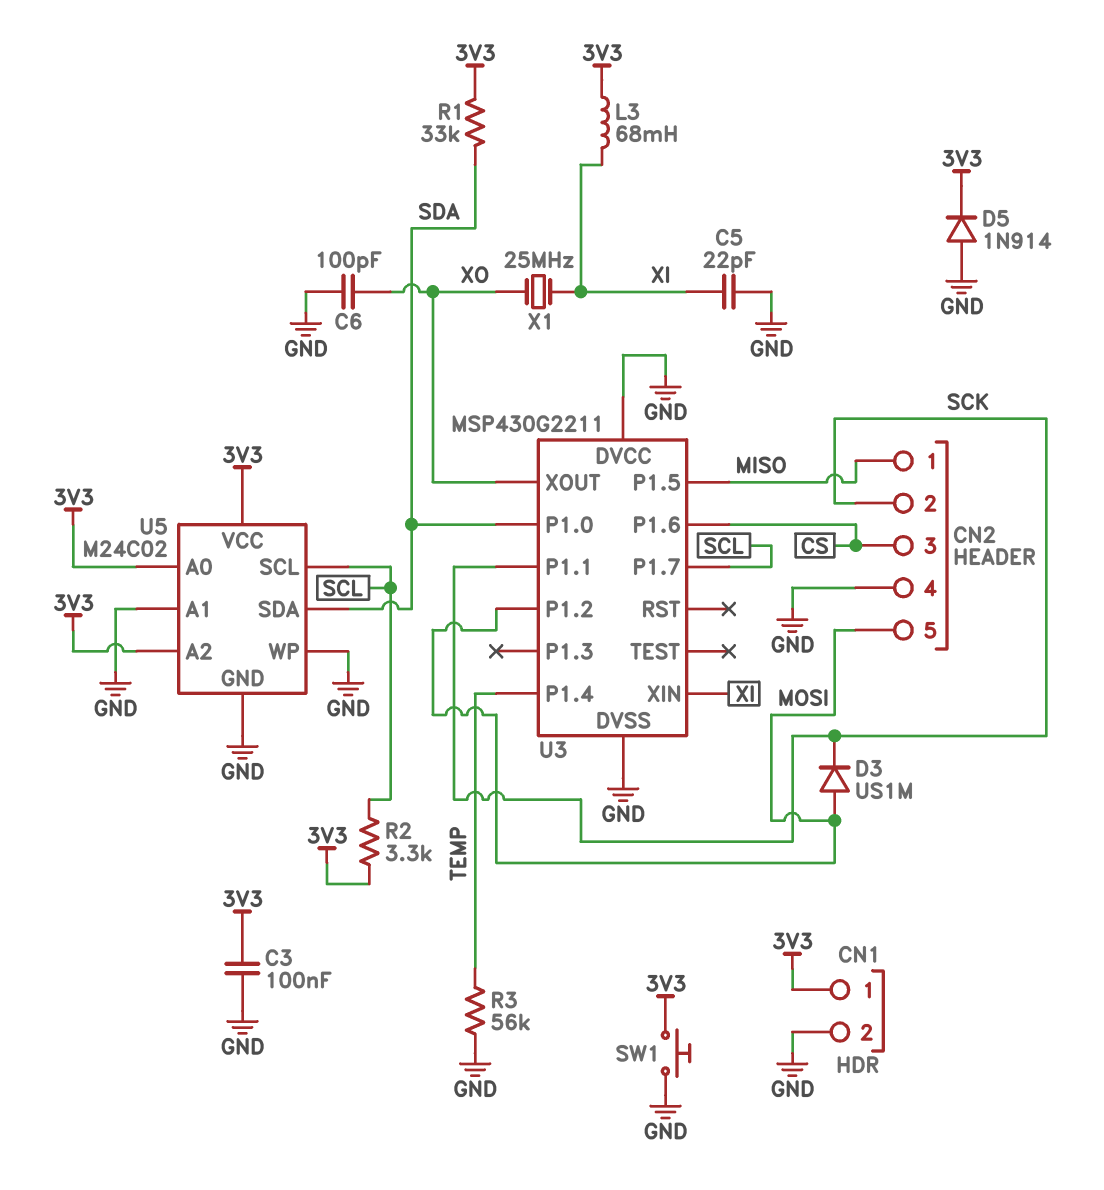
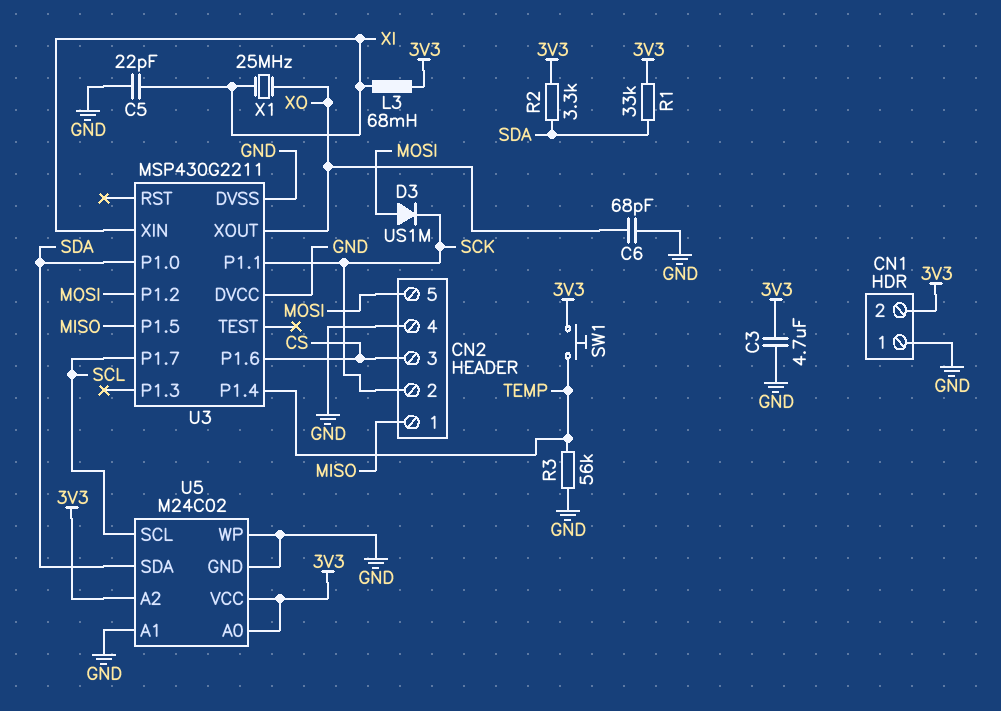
C3: 100nF (3V3, GND) -> 4.7uF (3V3, GND)
C6: 100pF (GND, XO) -> 68pF (GND, XO)
CN1 pin 1: 3V3 -> GND
CN1 pin 2: GND -> 3V3
D5: diode 1N914 (A GND, K 3V3) -> none
R2: 3.3k (3V3, SCL) -> 3.3k (3V3, SDA)
SW1: button (3V3, GND) -> button (3V3, TEMP)

